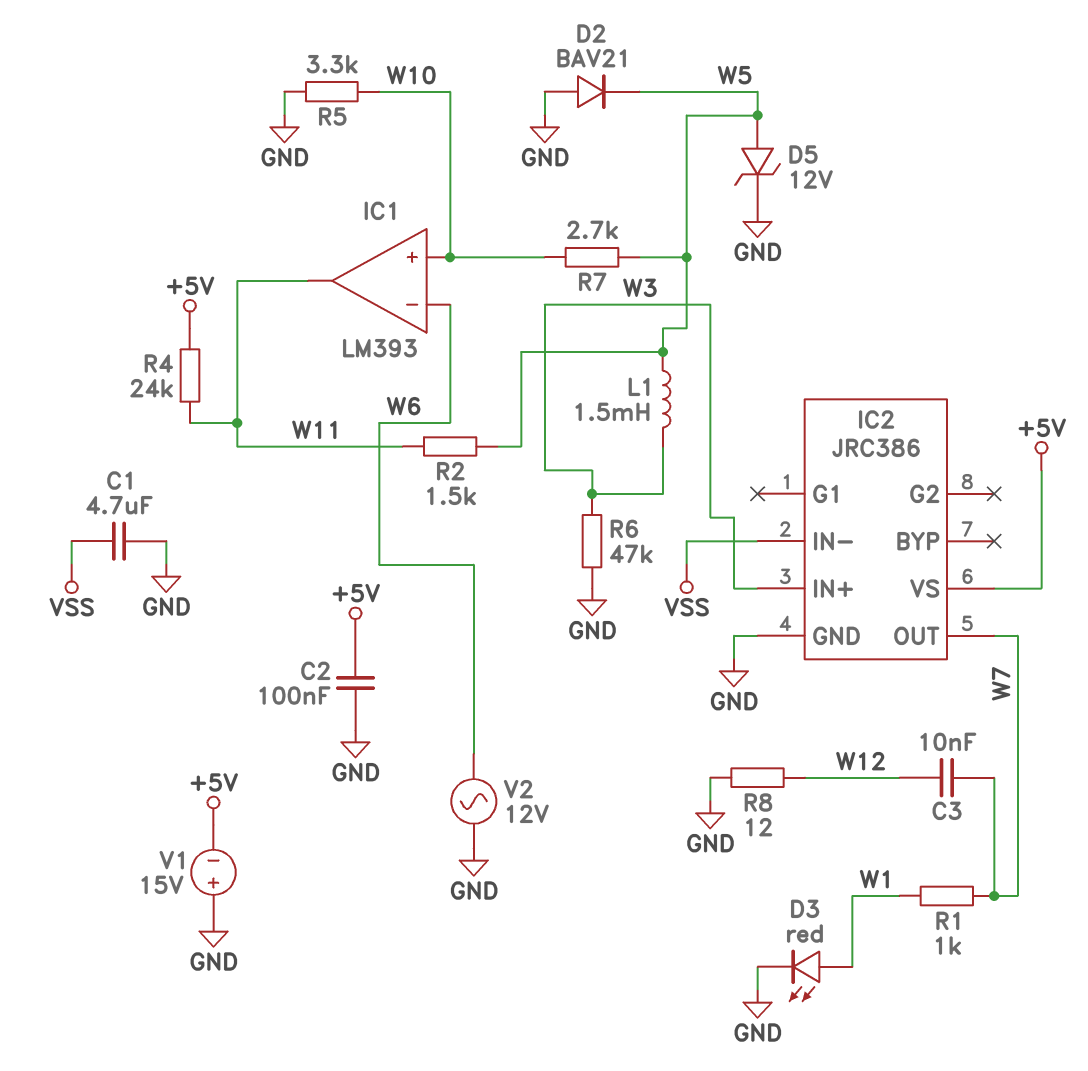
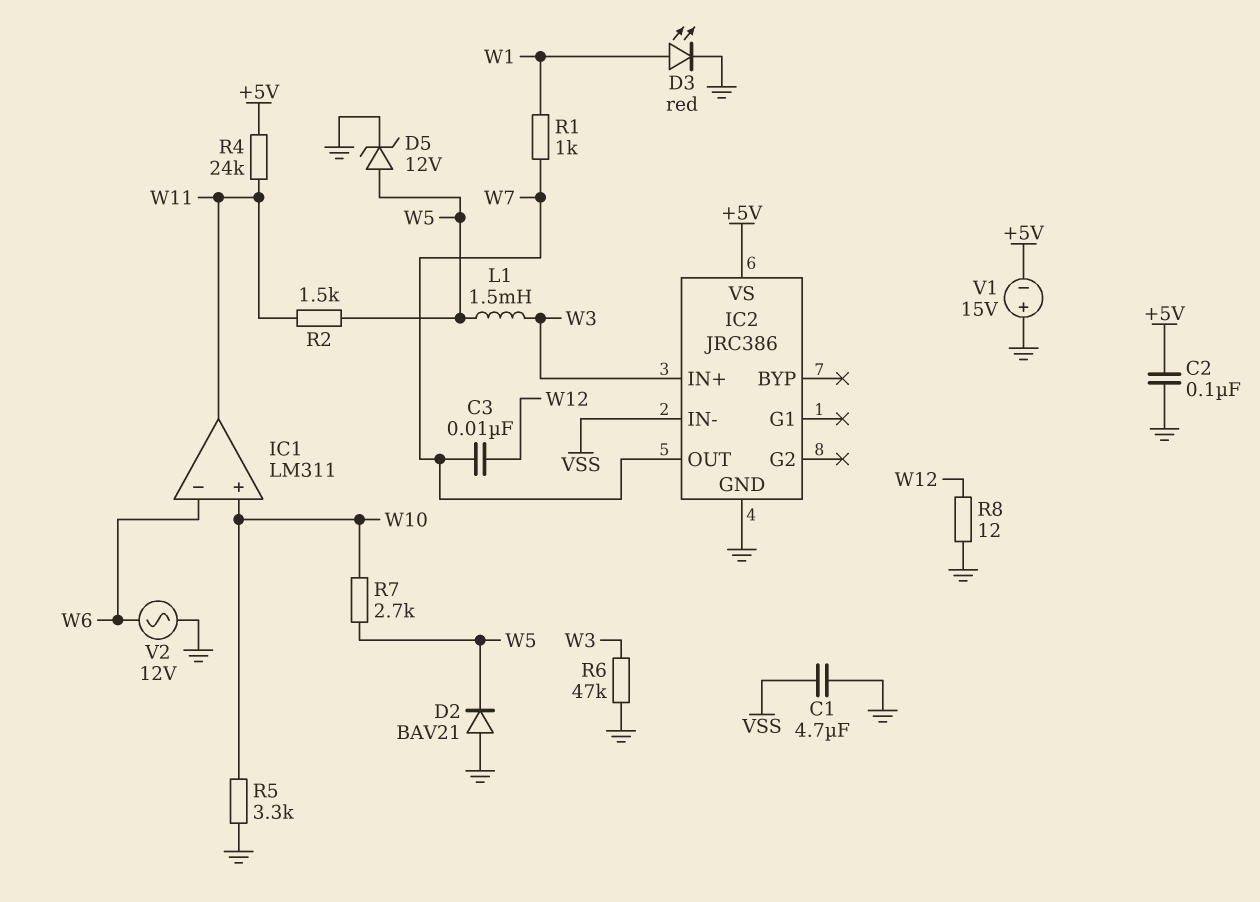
IC1: LM393 -> LM311

